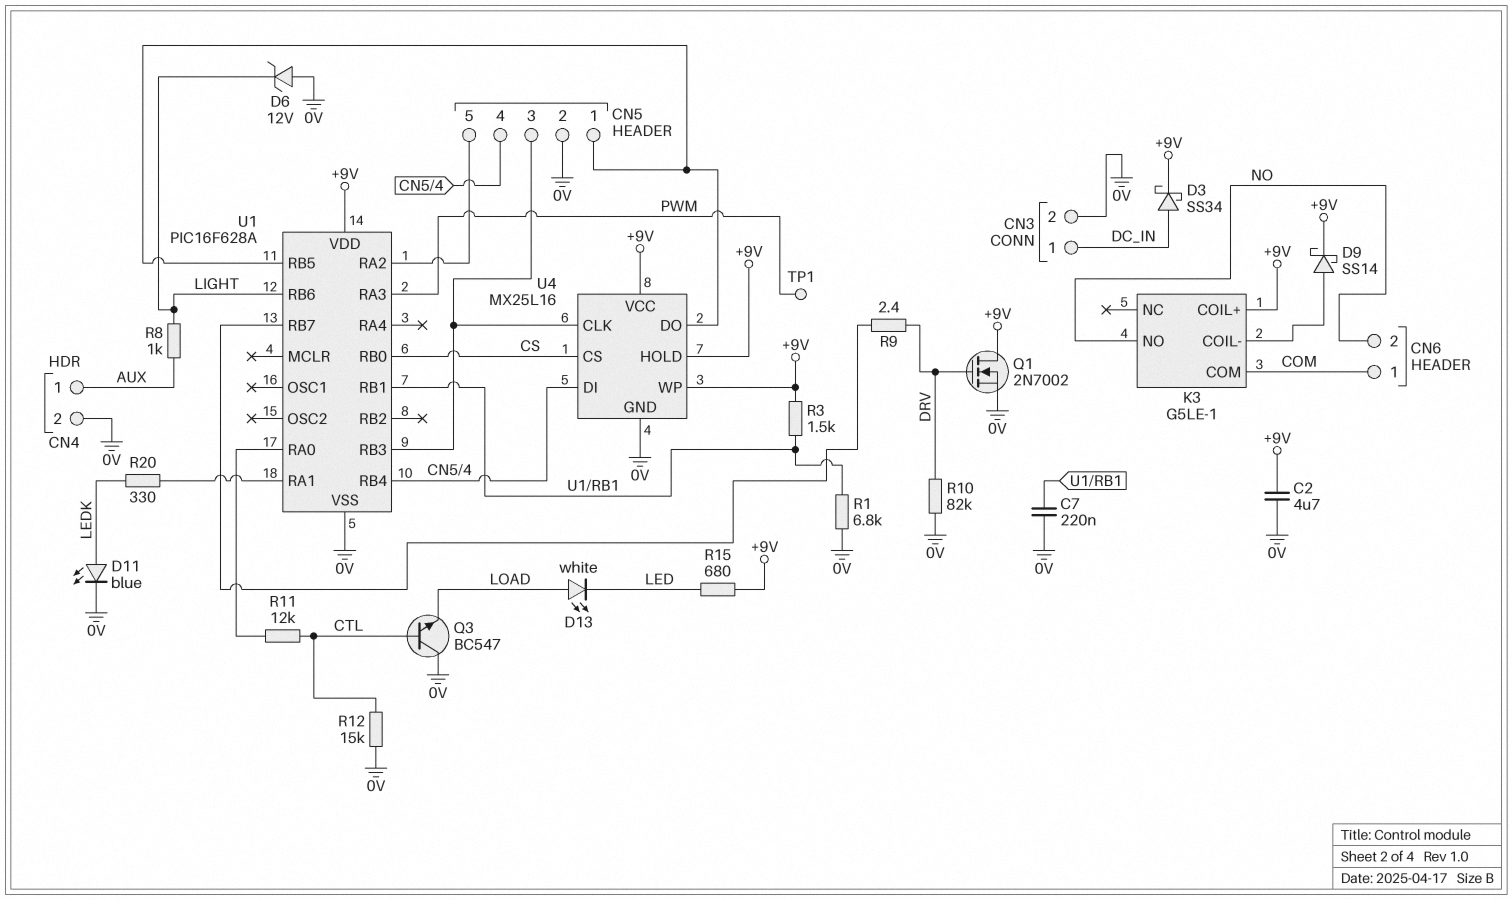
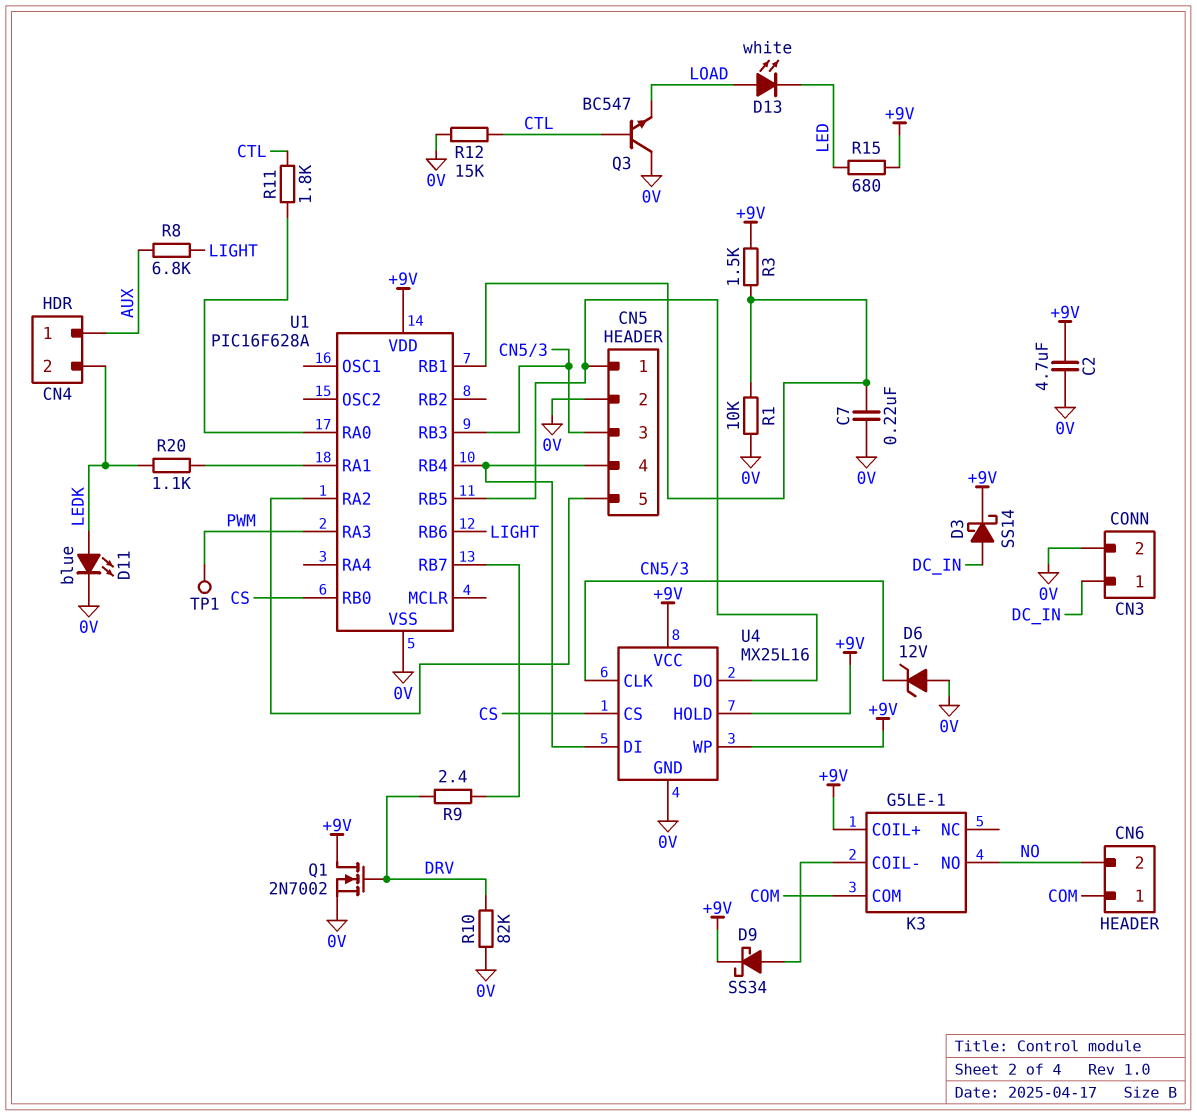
CN4 pin 2: 0V -> LEDK
D3: schottky SS34 (A DC_IN, K +9V) -> schottky SS14 (A DC_IN, K +9V)
D6: zener 12V (A 0V, K LIGHT) -> zener 12V (A 0V, K CN5/3)
D9: schottky SS14 (A K3/COIL-, K +9V) -> schottky SS34 (A K3/COIL-, K +9V)
R1: 6.8k (0V, U1/RB1) -> 10k (0V, U1/RB1)
R8: 1k (AUX, LIGHT) -> 6.8k (AUX, LIGHT)
R11: 12k (CTL, U1/RA0) -> 1.8k (CTL, U1/RA0)
R20: 330 (LEDK, U1/RA1) -> 1.1k (LEDK, U1/RA1)

